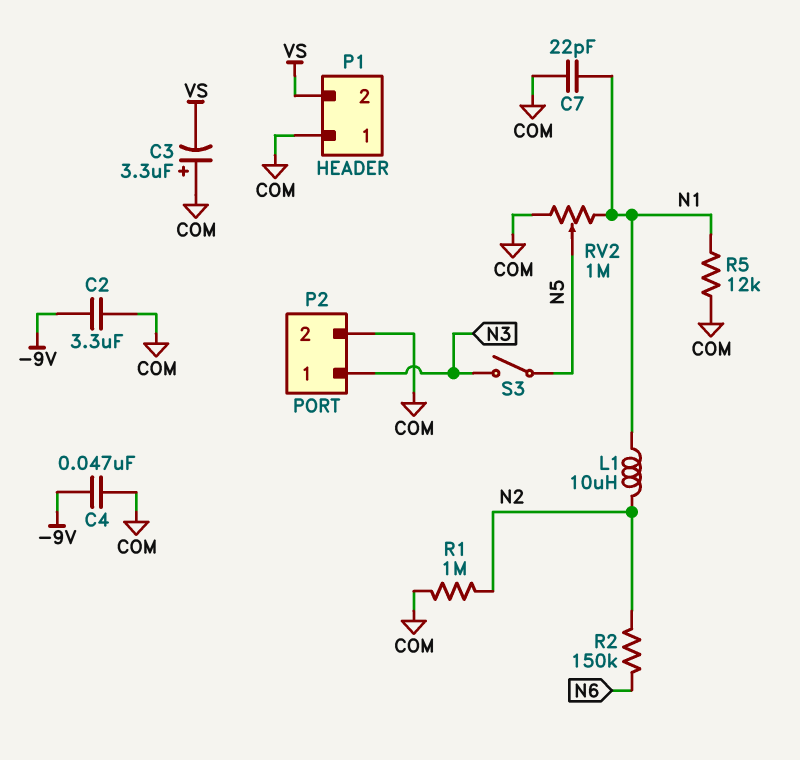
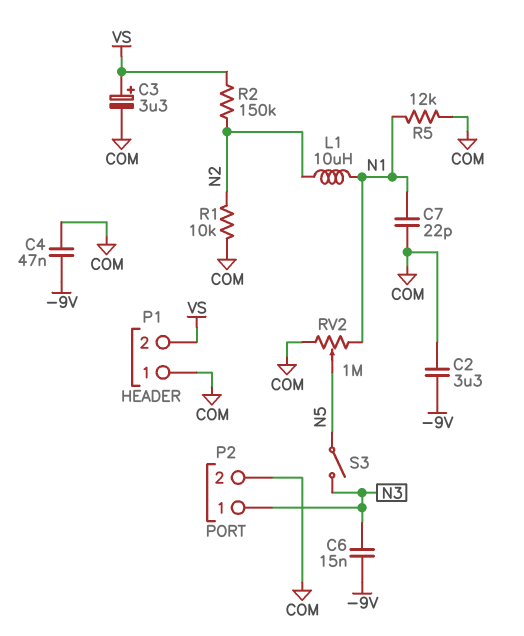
C3: 3.3uF (plus COM, minus VS) -> 3.3uF (plus VS, minus COM)
C6: none -> 15nF (-9V, N3)
R1: 1M (COM, N2) -> 10k (COM, N2)
R2: 150k (N2, N6) -> 150k (N2, VS)

